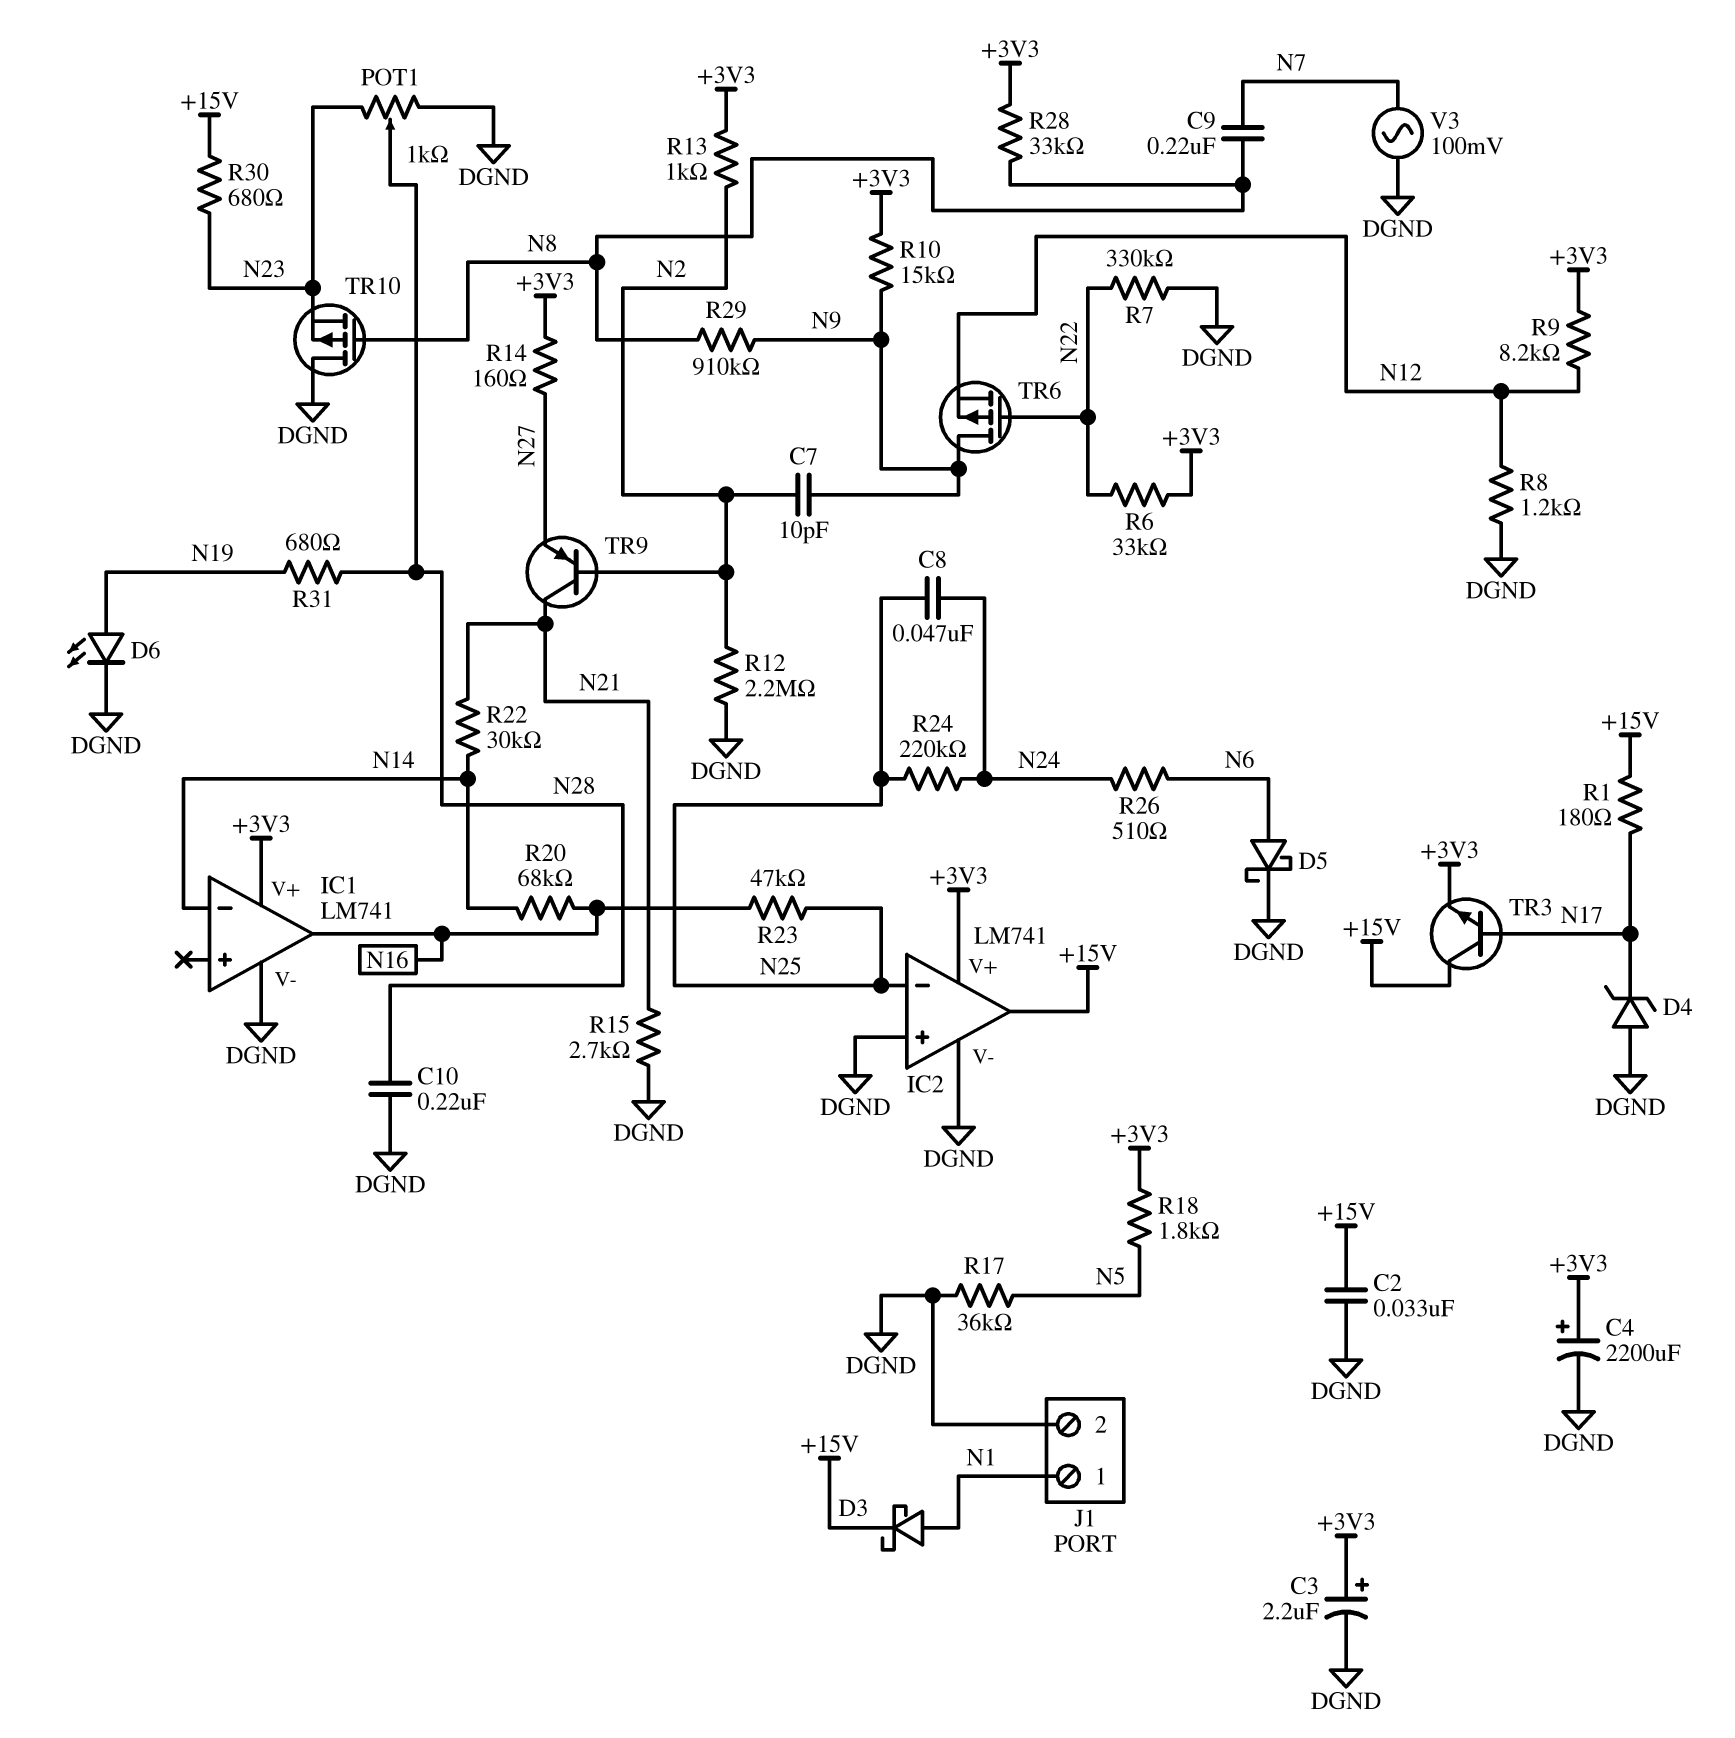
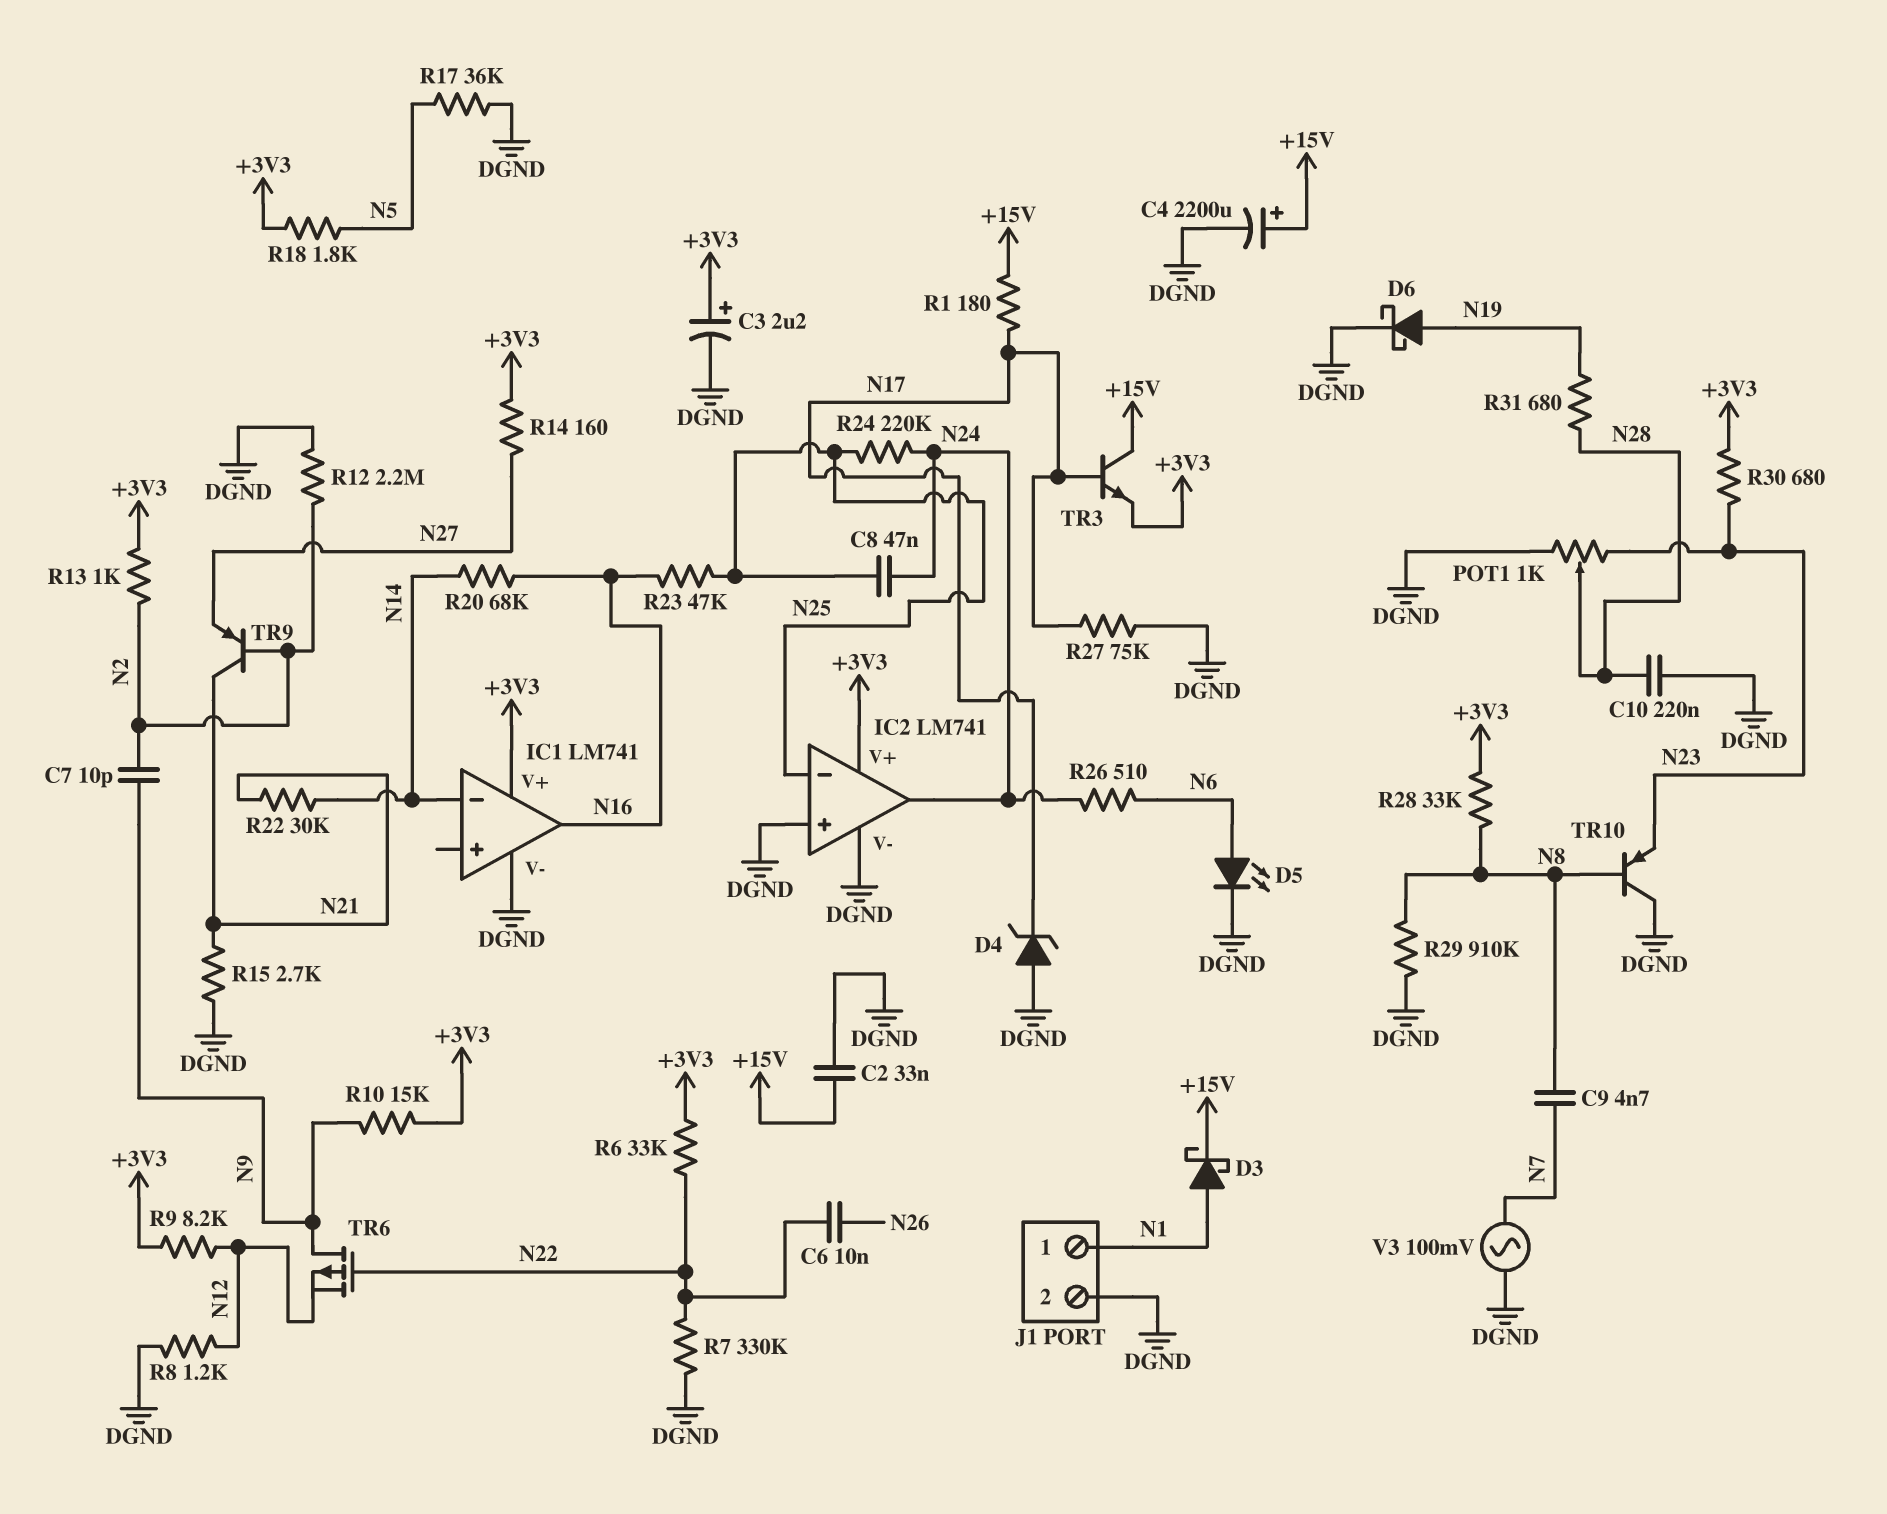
C4: 2200uF (plus +3V3, minus DGND) -> 2200uF (plus +15V, minus DGND)
C6: none -> 10nF (N22, N26)
C9: 220nF (N7, N8) -> 4.7nF (N7, N8)
D5: schottky (A N6, K DGND) -> LED (A N6, K DGND)
D6: LED (A N19, K DGND) -> schottky (A N19, K DGND)
IC2 pin out: +15V -> N24
R27: none -> 75k (DGND, N17)
R29: 910k (N8, N9) -> 910k (DGND, N8)
R30: 680 (+15V, N23) -> 680 (+3V3, N23)
TR10: PMOS (G N8, D DGND, S N23) -> PNP (B N8, C DGND, E N23)

